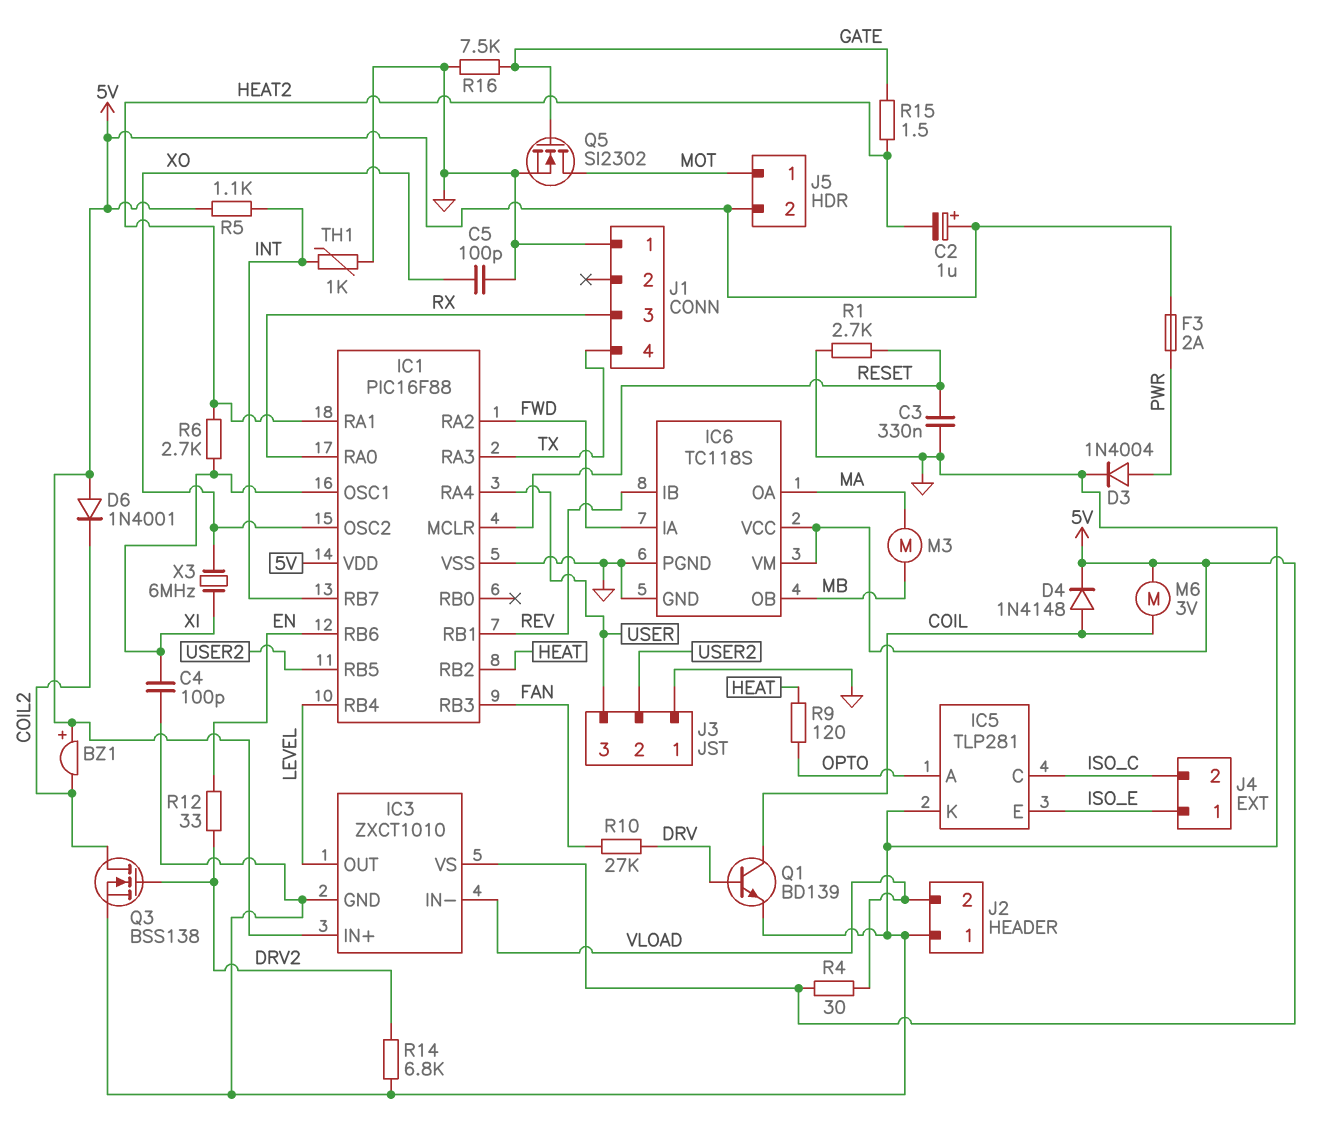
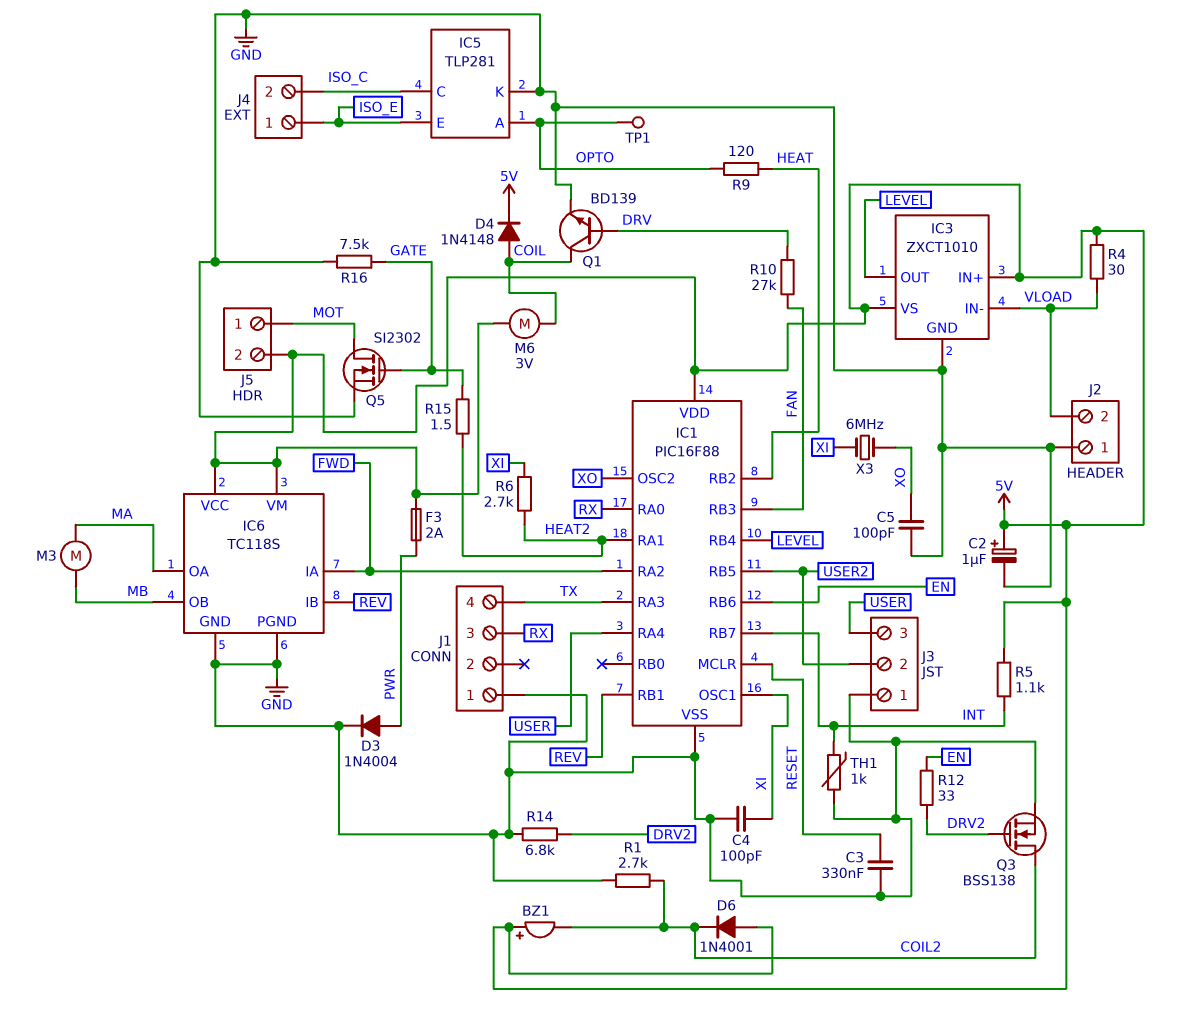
C2: 1uF (plus 5V, minus HEAT2) -> 1uF (plus 5V, minus GND)
R1: 2.7k (GND, RESET) -> 2.7k (COIL2, GND)
TP1: none -> test point (OPTO)

